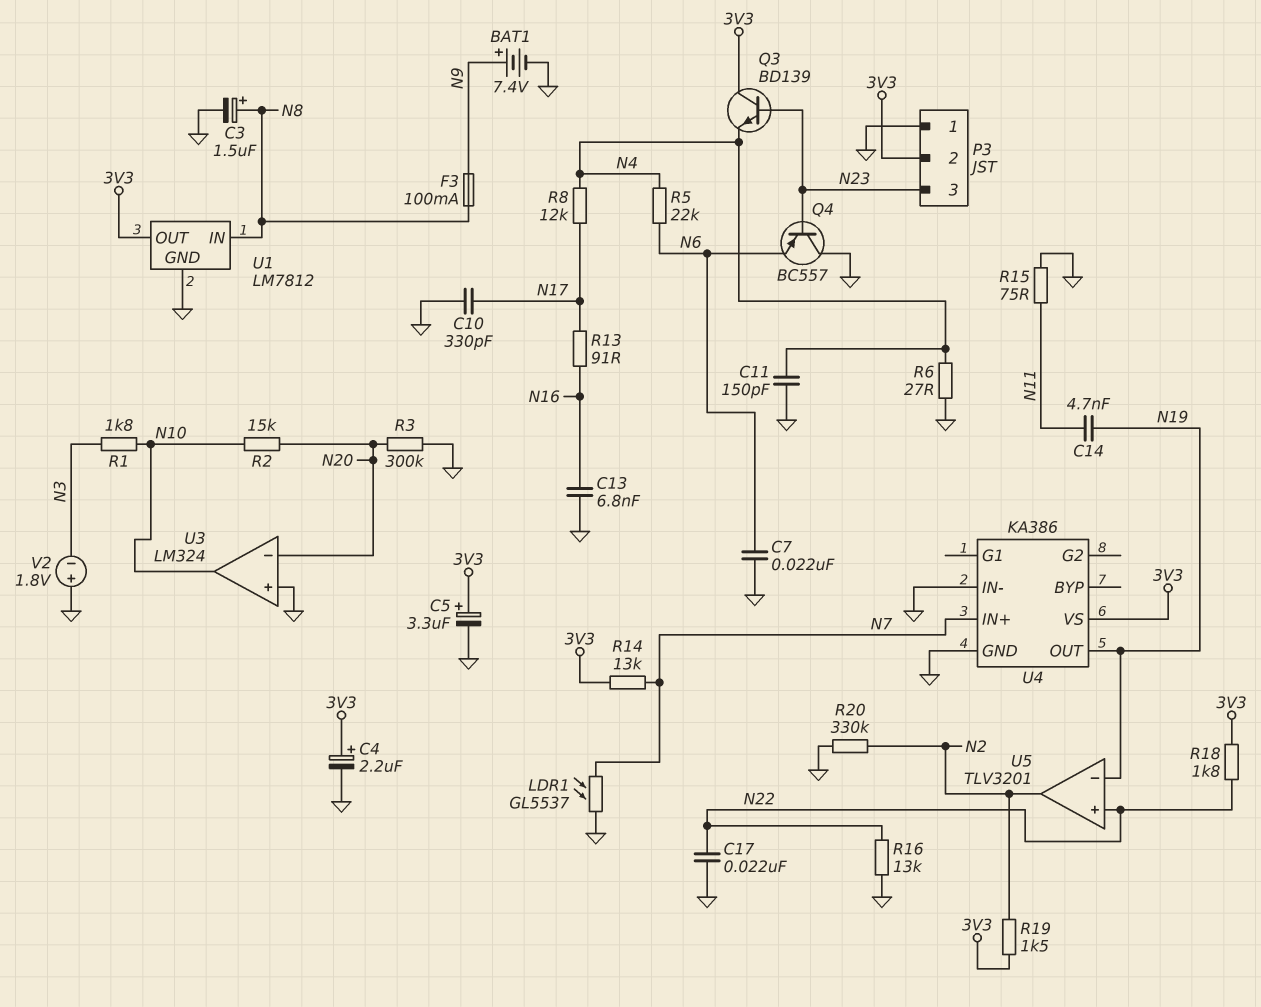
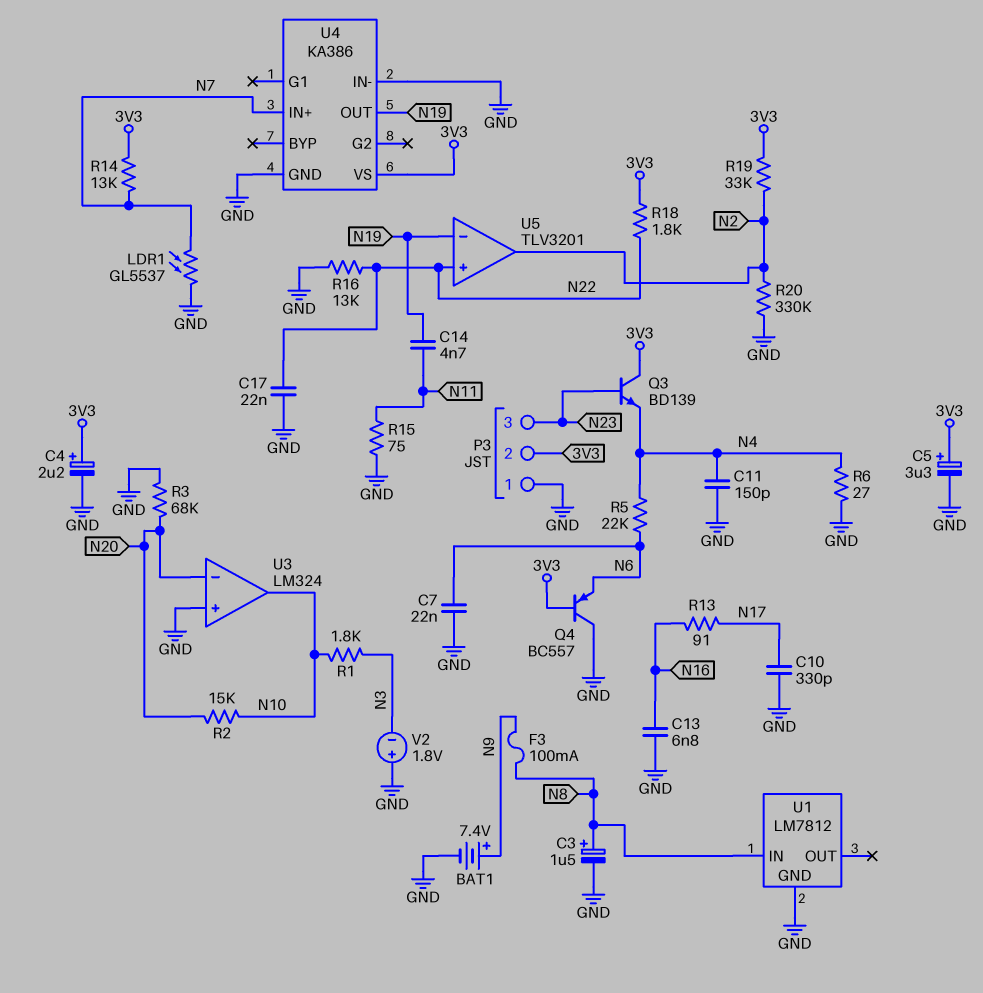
Q4: PNP BC557 (B N23, C GND, E N6) -> PNP BC557 (B 3V3, C GND, E N6)
R3: 300k (GND, N20) -> 68k (GND, N20)
R8: 12k (N4, N17) -> none
R19: 1.5k (3V3, N2) -> 33k (3V3, N2)
U1 pin OUT: 3V3 -> none

